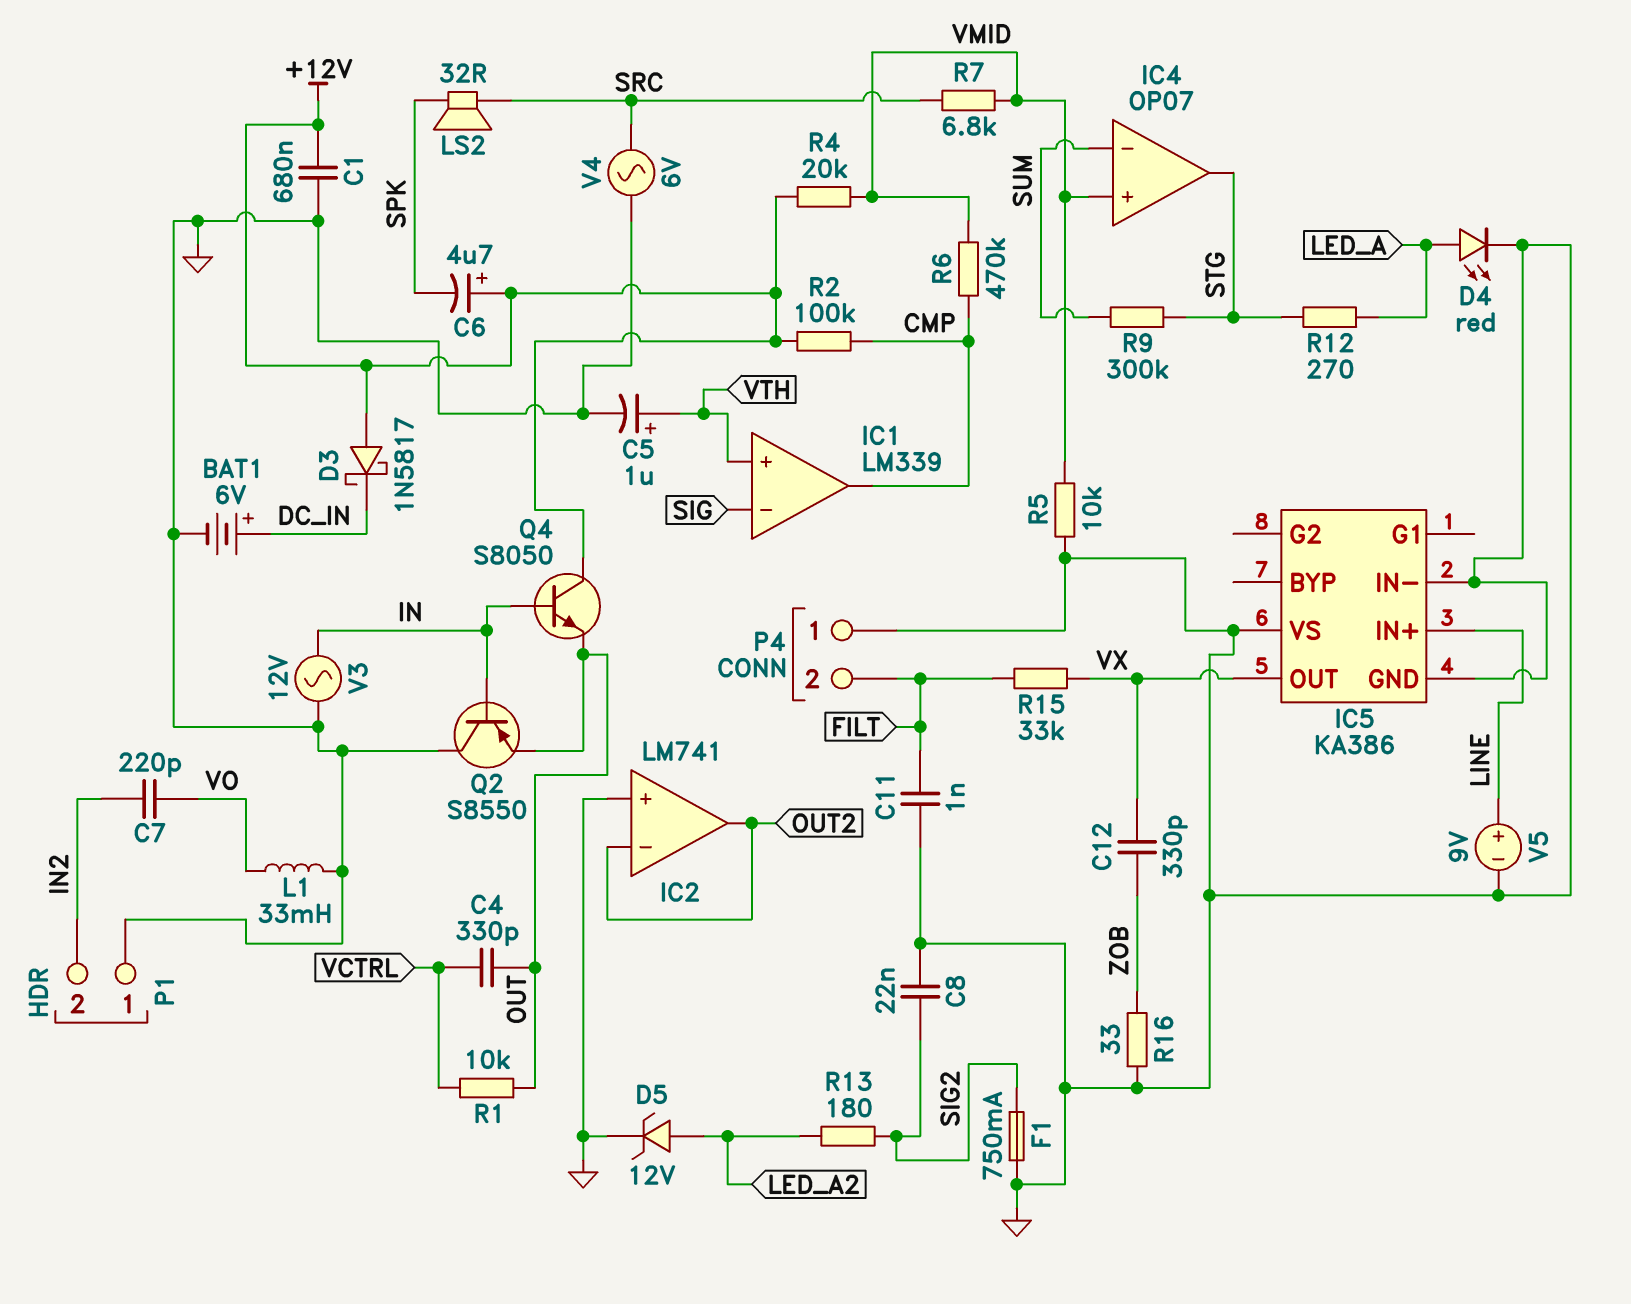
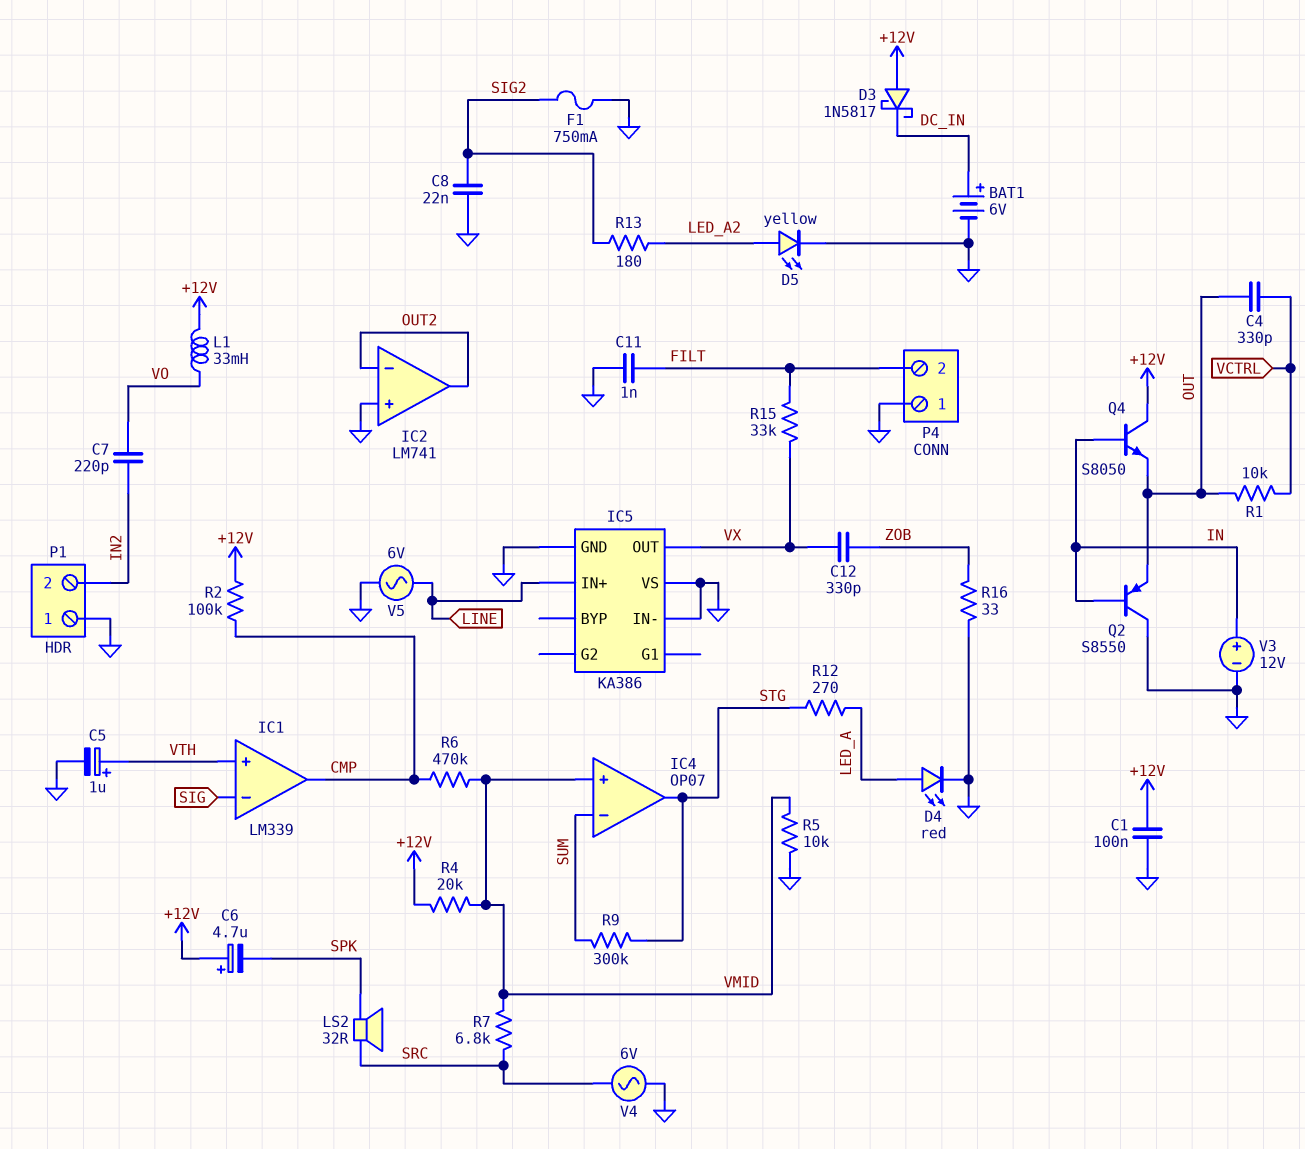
C1: 680nF (+12V, GND) -> 100nF (+12V, GND)
D5: zener 12V (A LED_A2, K GND) -> LED yellow (A LED_A2, K GND)
L1: 33mH (GND, VO) -> 33mH (+12V, VO)
V3: AC 12V (GND, IN) -> 12V (plus IN, minus GND)
V5: 9V (plus LINE, minus GND) -> AC 6V (GND, LINE)

